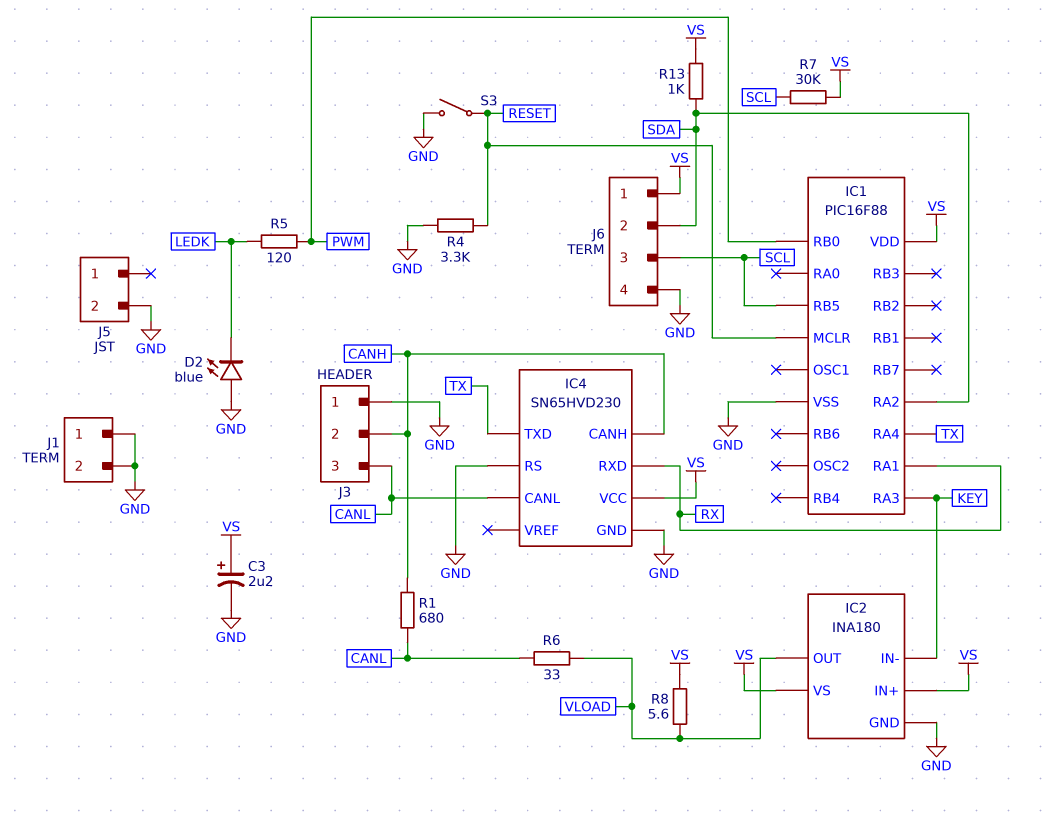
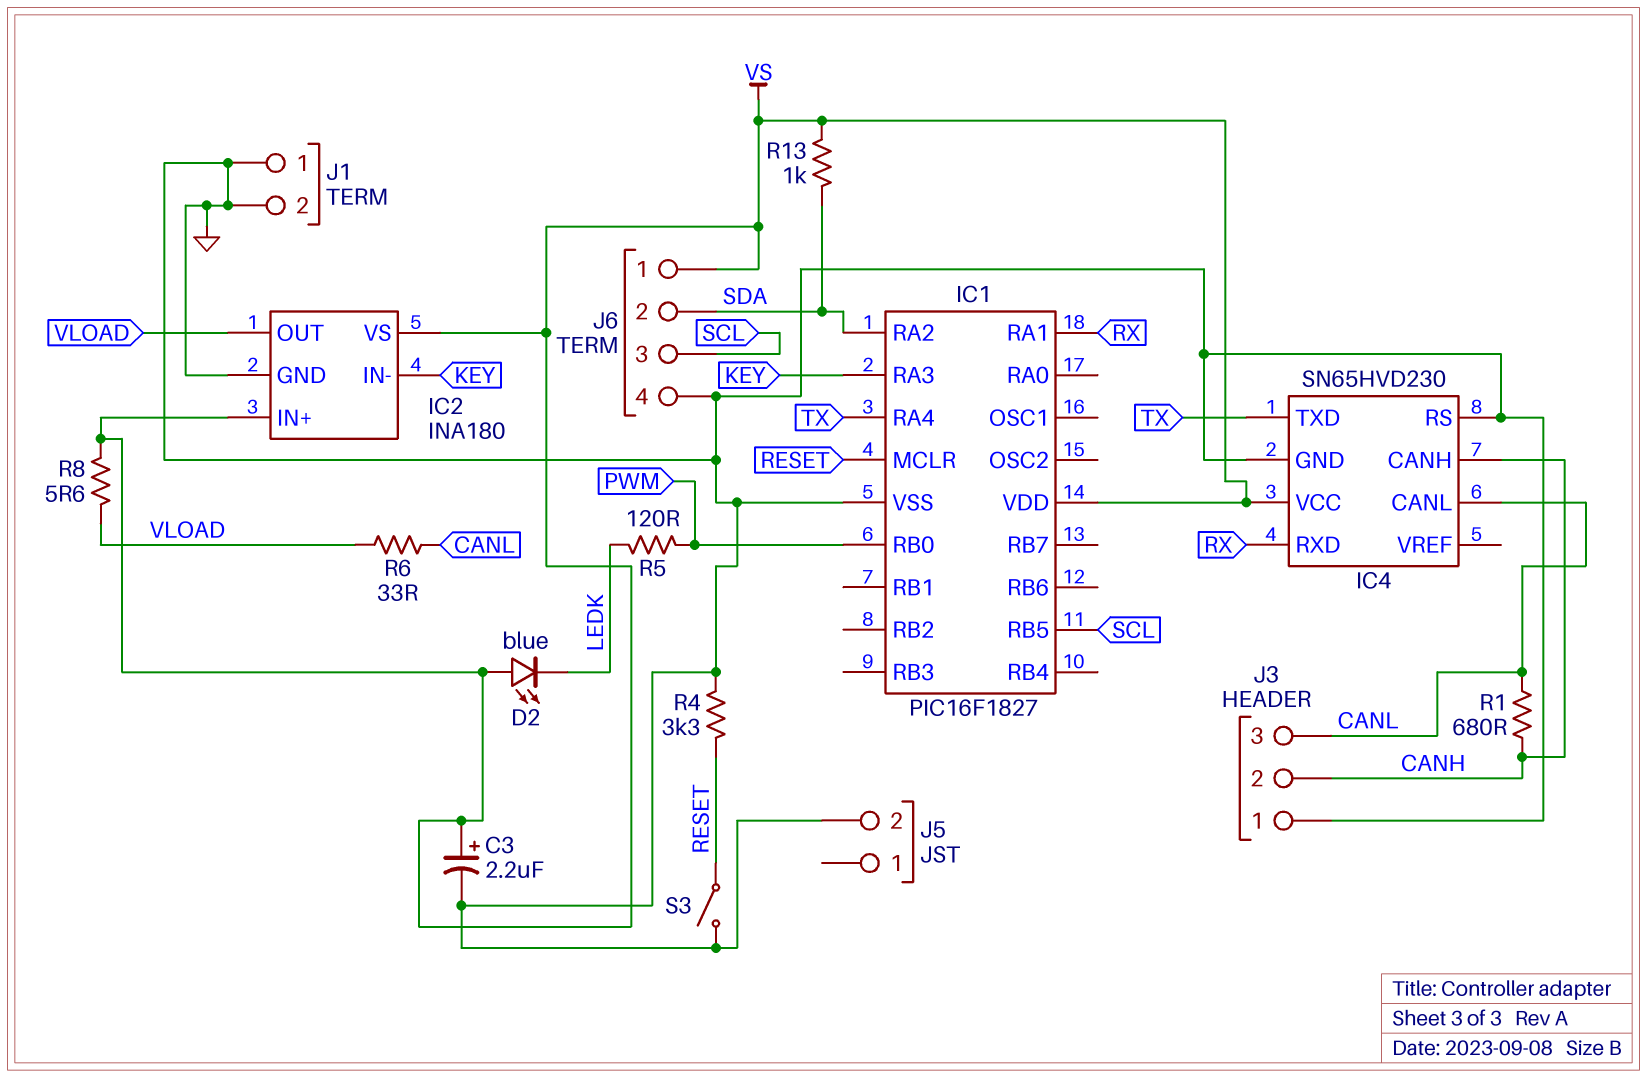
D2: LED blue (A GND, K LEDK) -> LED blue (A VS, K LEDK)
IC1: PIC16F88 -> PIC16F1827
R7: 30k (SCL, VS) -> none

